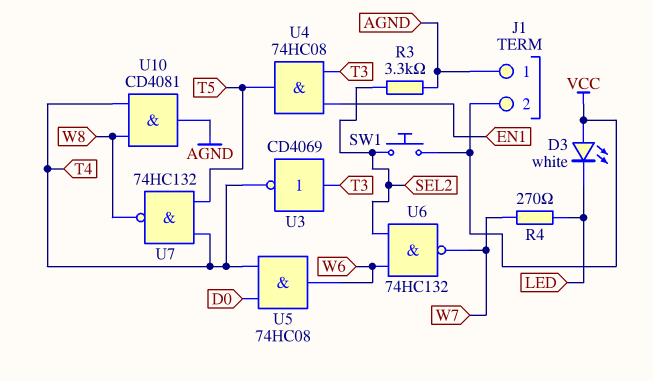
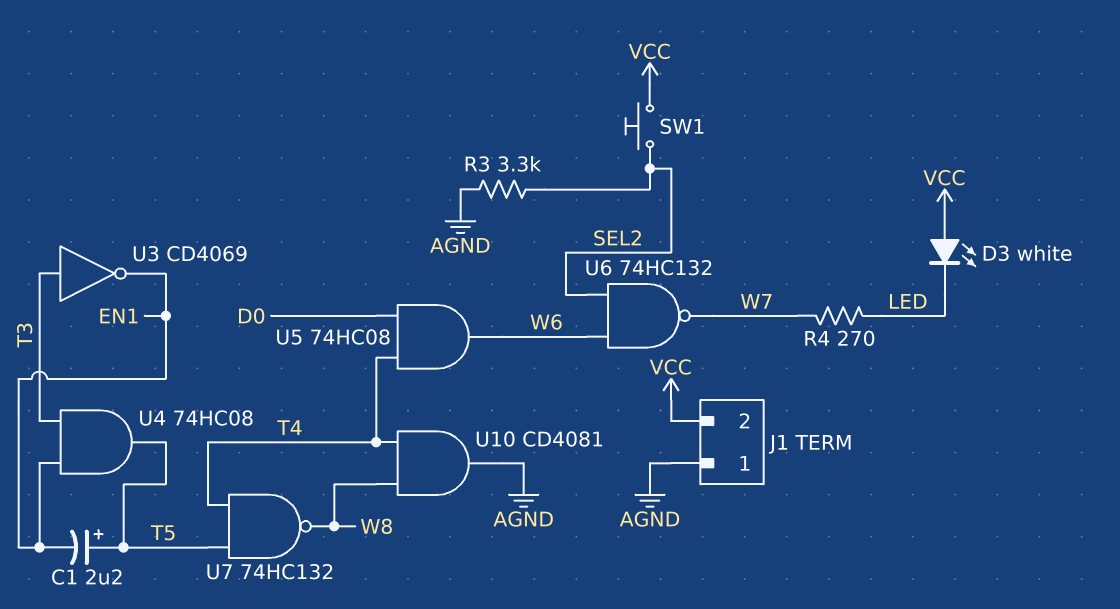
C1: none -> 2.2uF (plus T5, minus EN1)
U3: NOT CD4069 (in T3, out T4) -> NOT CD4069 (in T3, out EN1)

